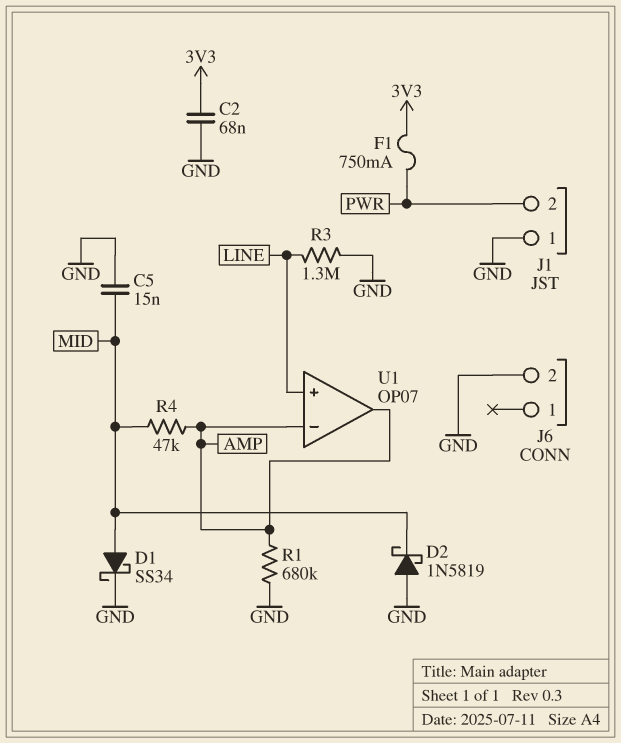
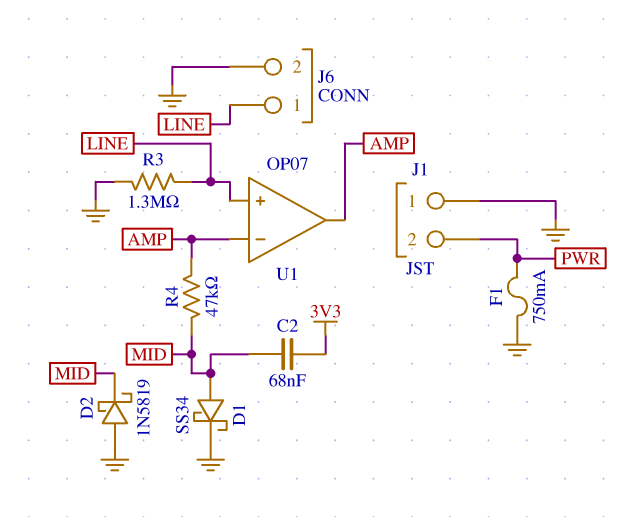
C2: 68nF (3V3, GND) -> 68nF (3V3, MID)
C5: 15nF (GND, MID) -> none
F1: 750mA (3V3, PWR) -> 750mA (GND, PWR)
J6 pin 1: none -> LINE
R1: 680k (AMP, GND) -> none

